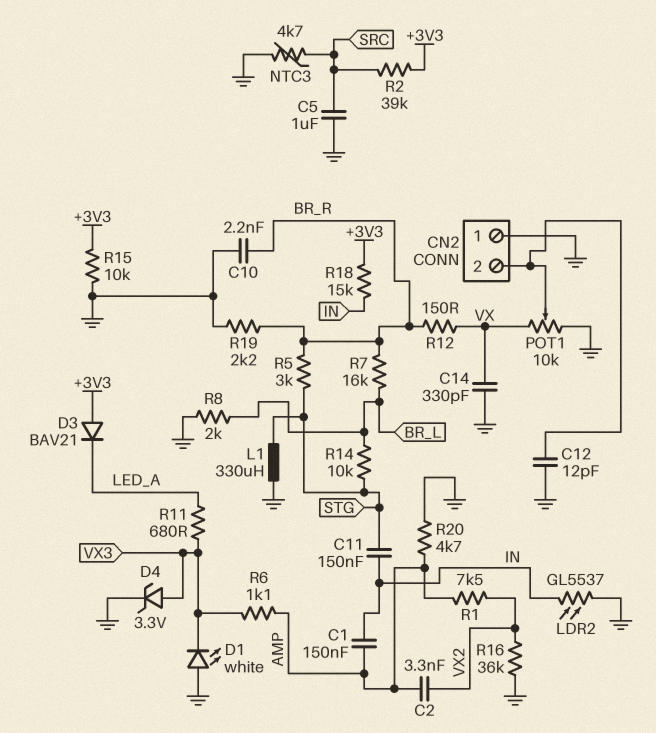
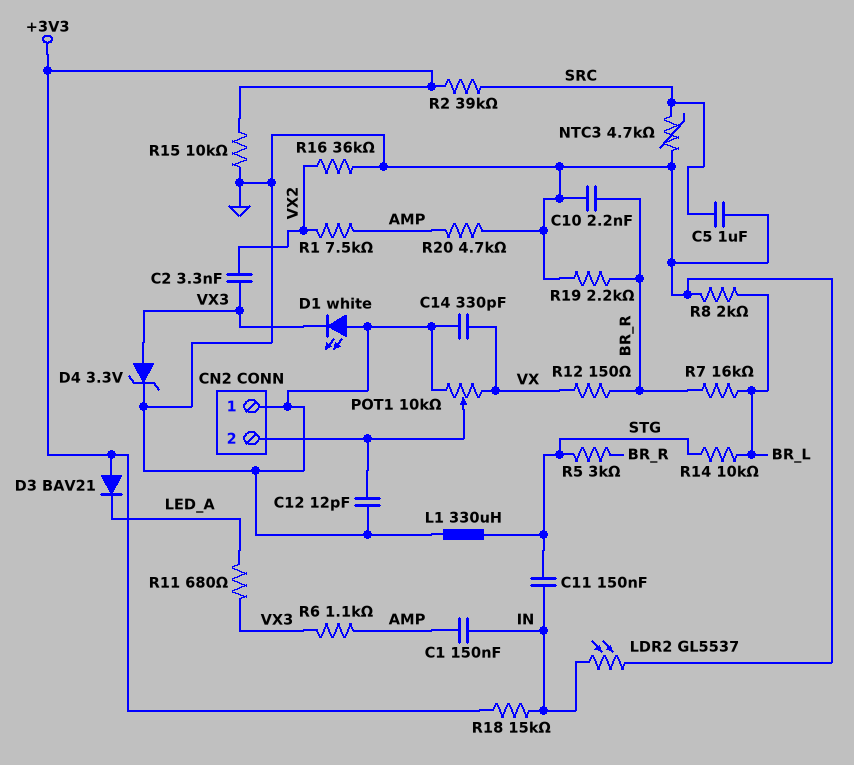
C2: 3.3nF (AMP, VX2) -> 3.3nF (VX2, VX3)

